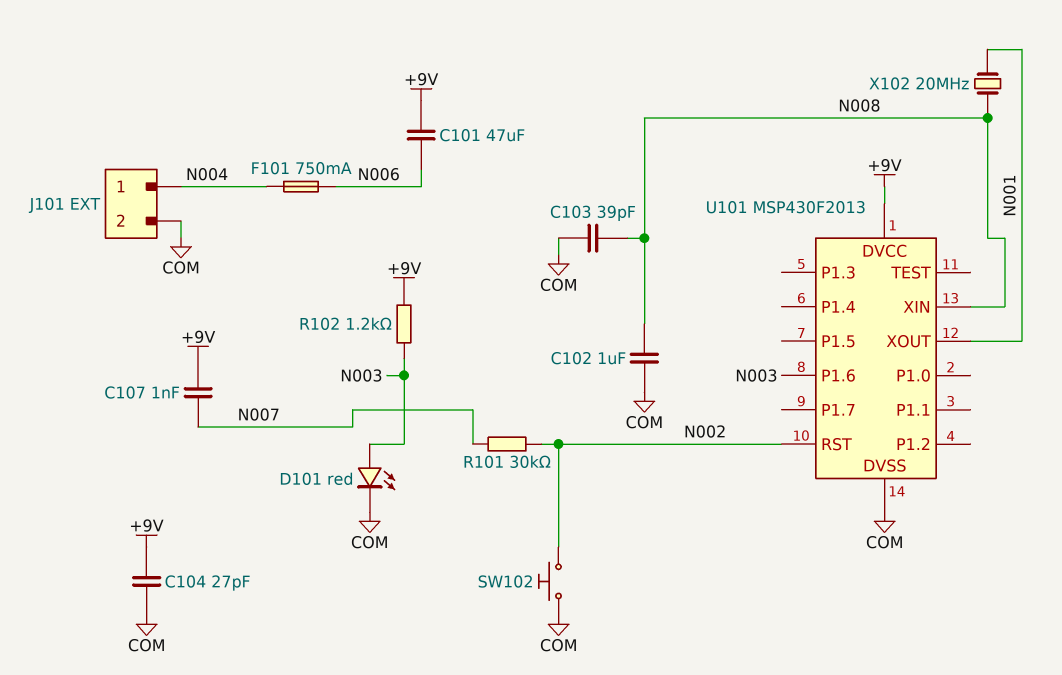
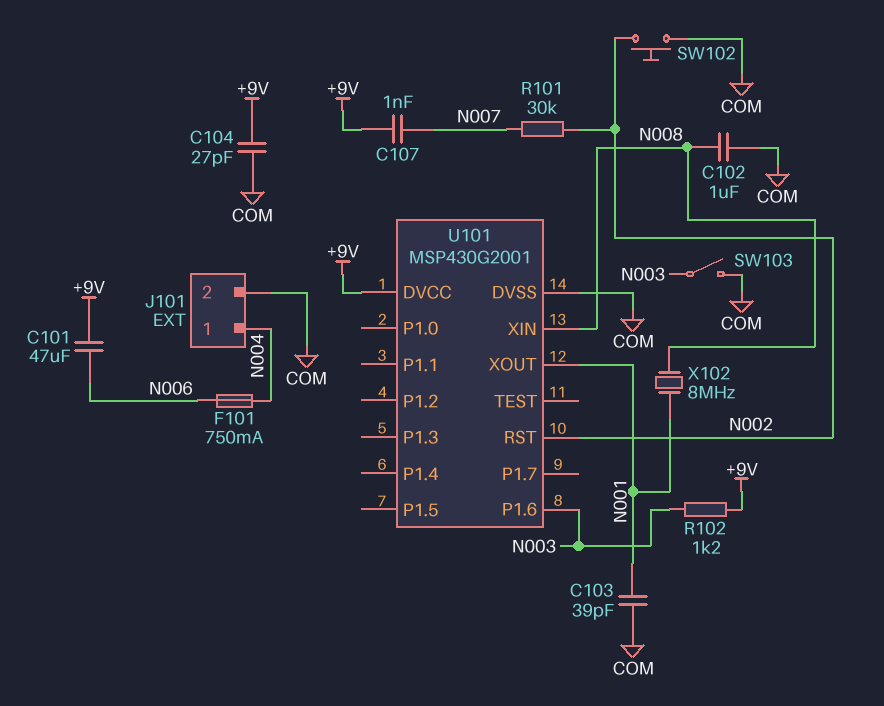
C103: 39pF (COM, N008) -> 39pF (COM, N001)
D101: LED red (A N003, K COM) -> none
SW103: none -> switch (COM, N003)
U101: MSP430F2013 -> MSP430G2001
X102: 20MHz (N001, N008) -> 8MHz (N001, N008)

